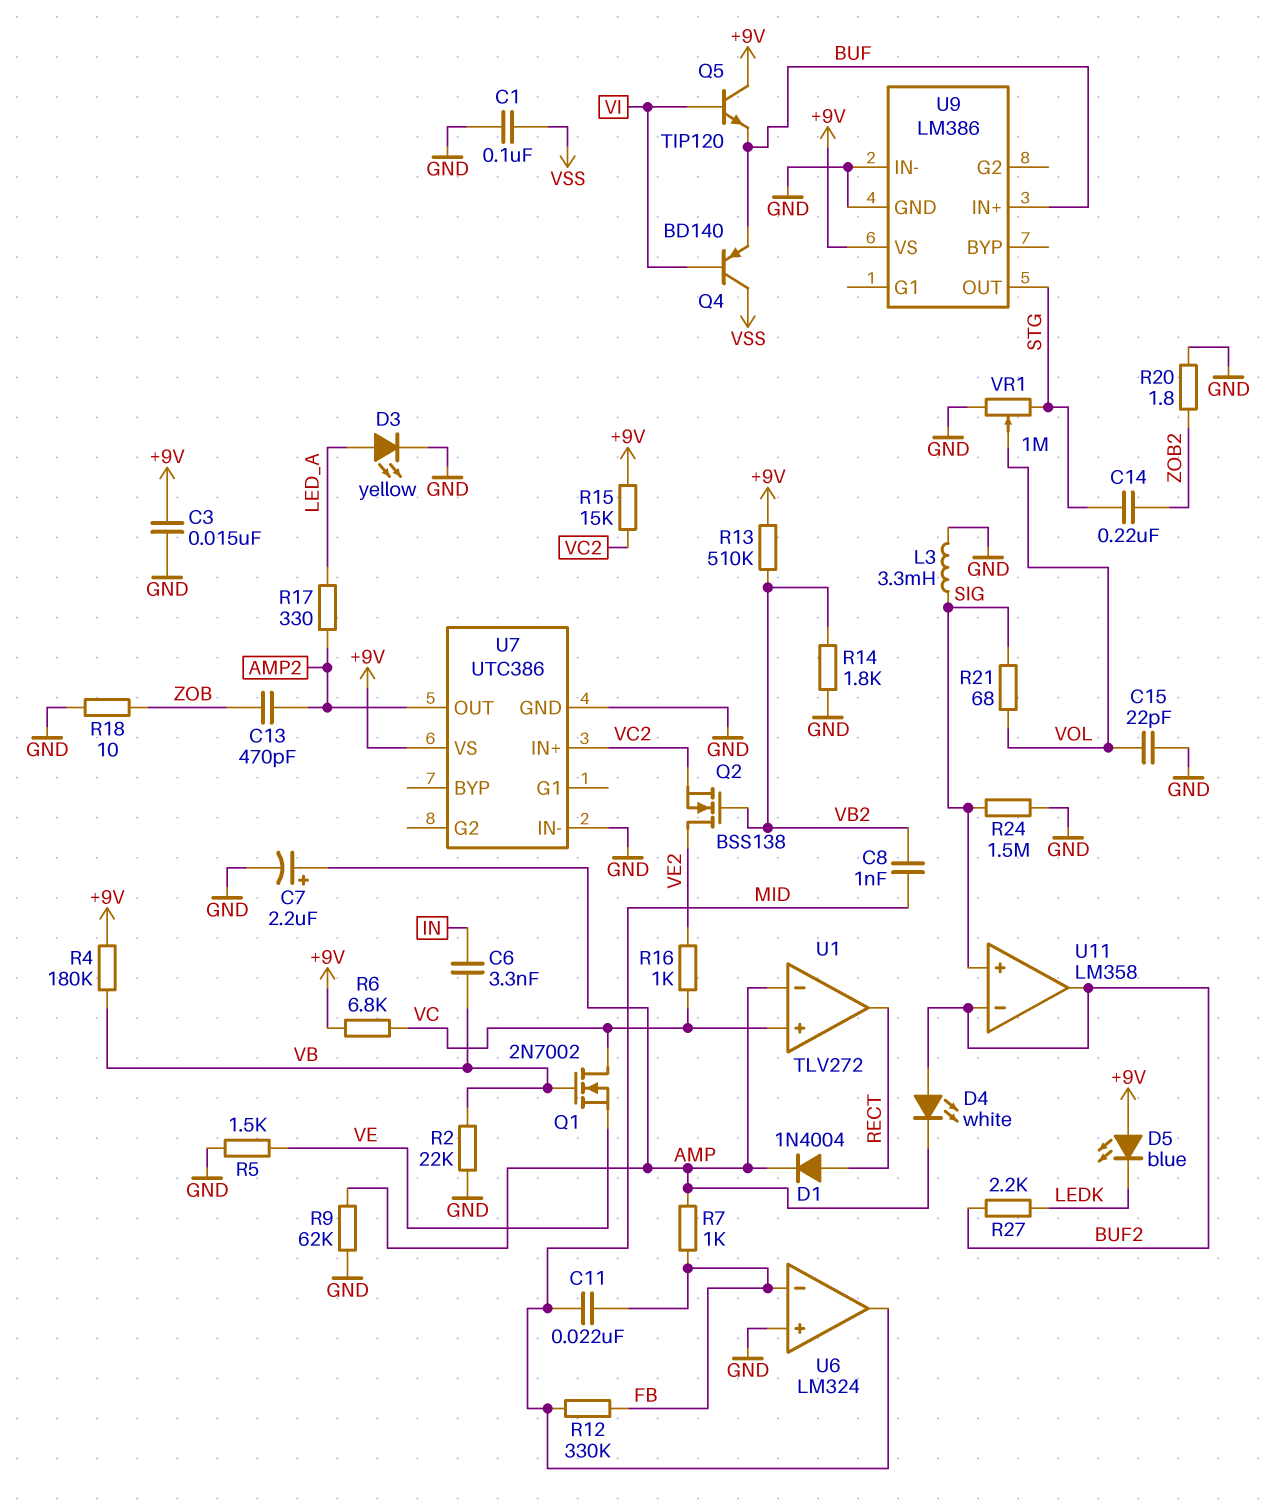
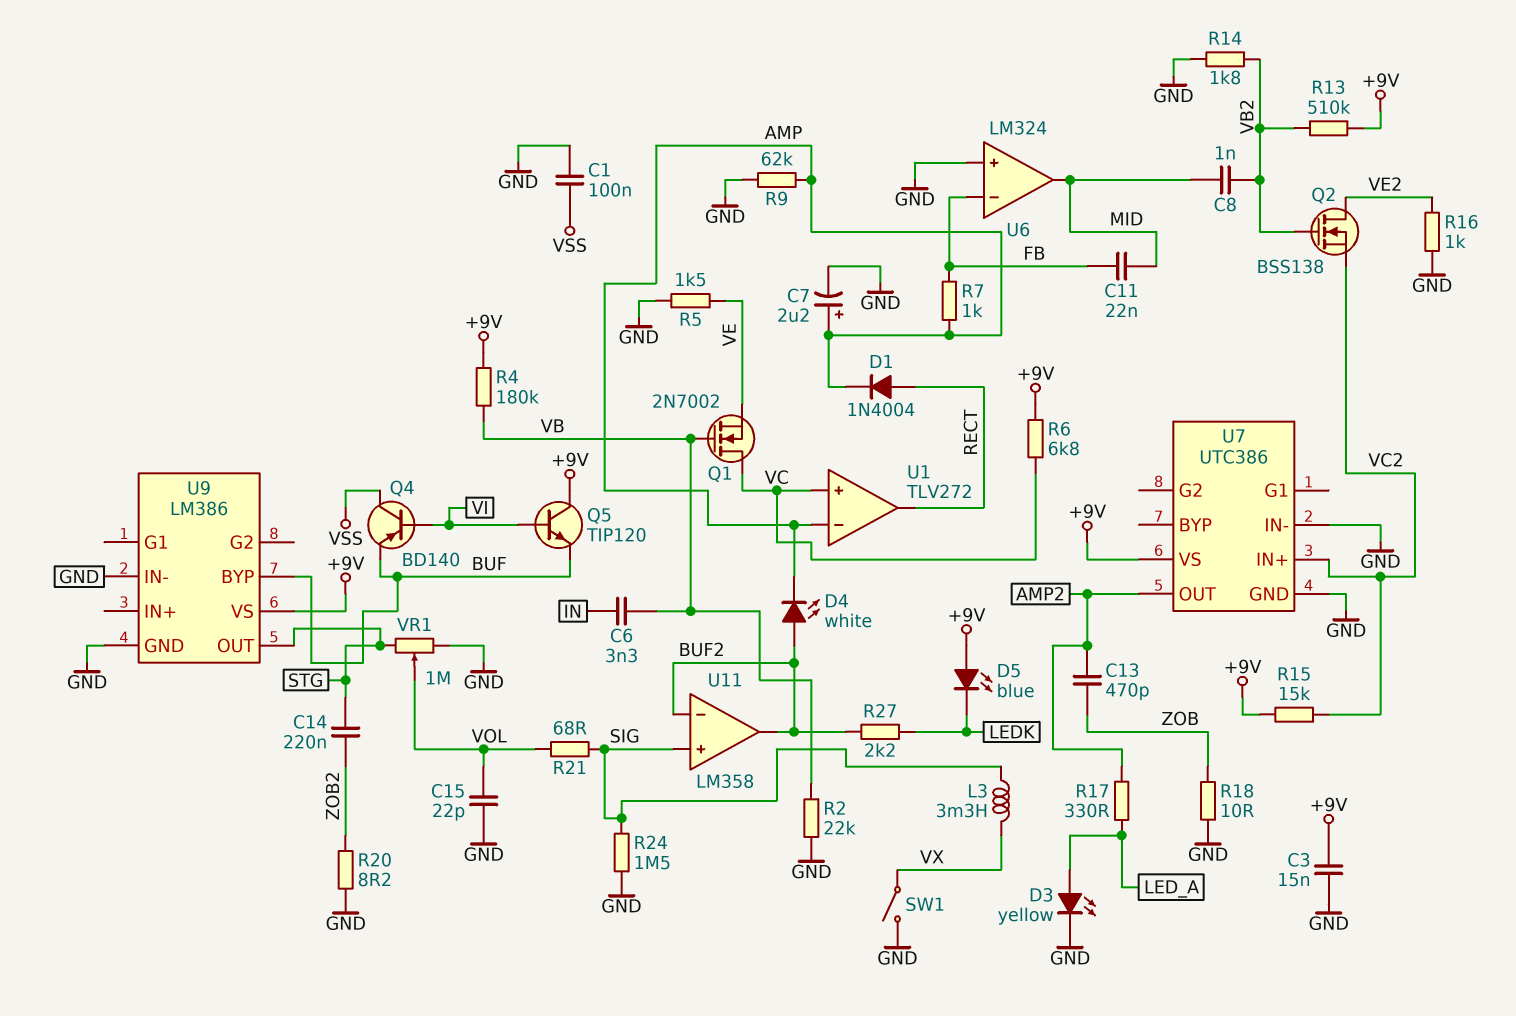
L3: 3.3mH (GND, SIG) -> 3.3mH (SIG, VX)
R12: 330k (FB, MID) -> none
R16: 1k (VC, VE2) -> 1k (GND, VE2)
R20: 1.8 (GND, ZOB2) -> 8.2 (GND, ZOB2)
SW1: none -> switch (GND, VX)
U9 pin BYP: none -> BUF
U9 pin IN+: BUF -> none

